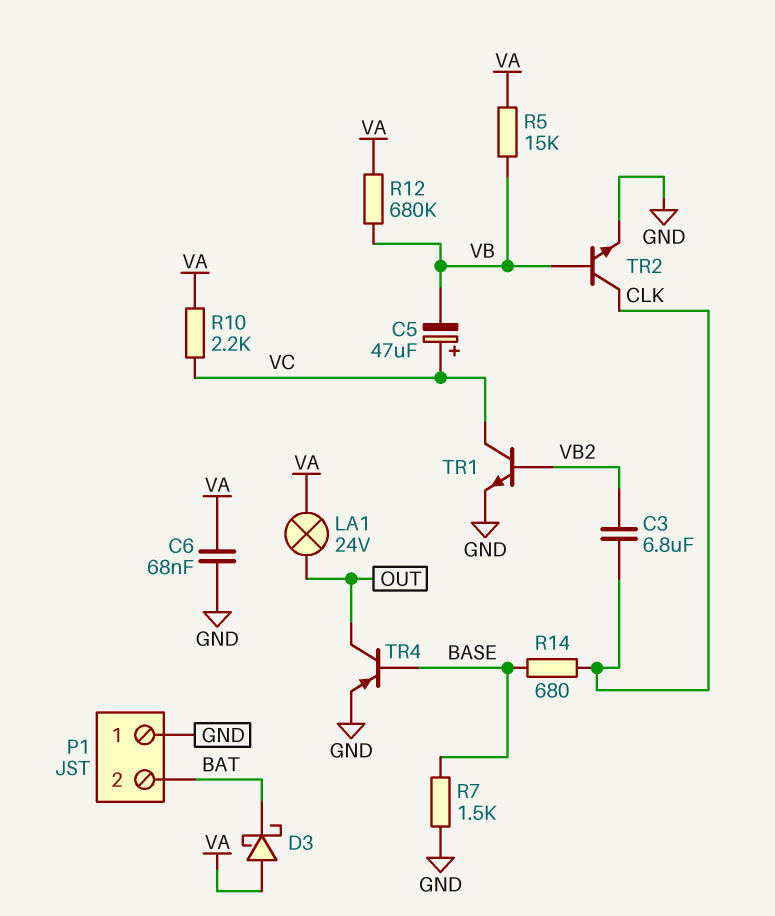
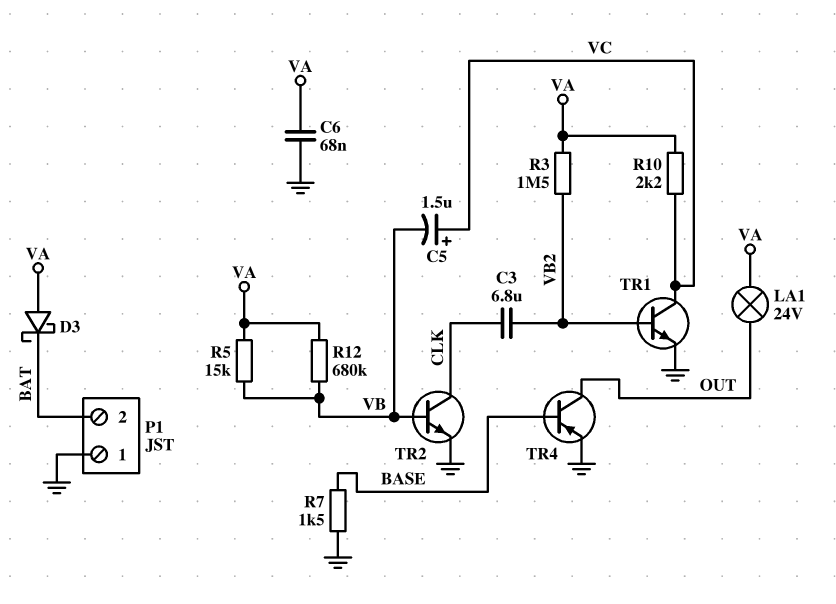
C5: 47uF (plus VC, minus VB) -> 1.5uF (plus VC, minus VB)
R3: none -> 1.5M (VA, VB2)
R14: 680 (BASE, CLK) -> none

